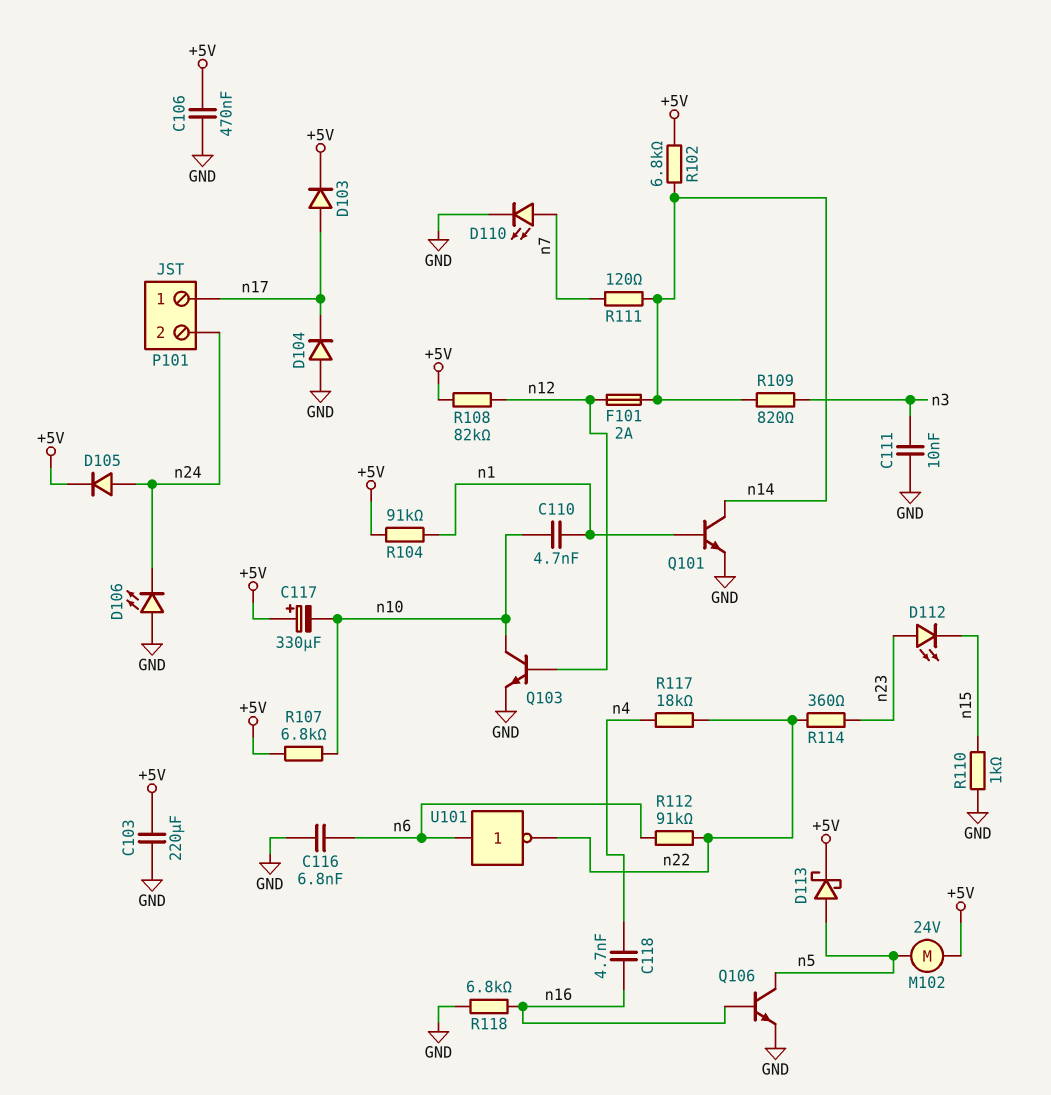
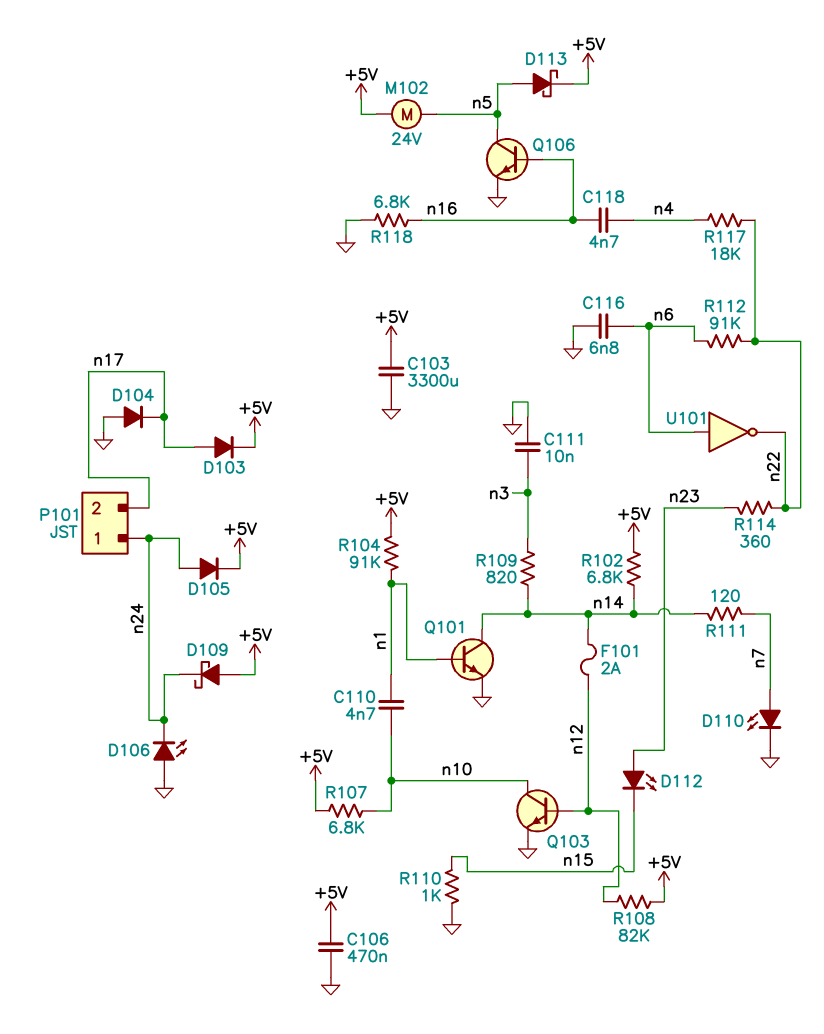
C103: 220uF (+5V, GND) -> 3300uF (+5V, GND)
C117: 330uF (plus +5V, minus n10) -> none
D109: none -> schottky (A +5V, K n24)
P101 pin 1: n17 -> n24
P101 pin 2: n24 -> n17

